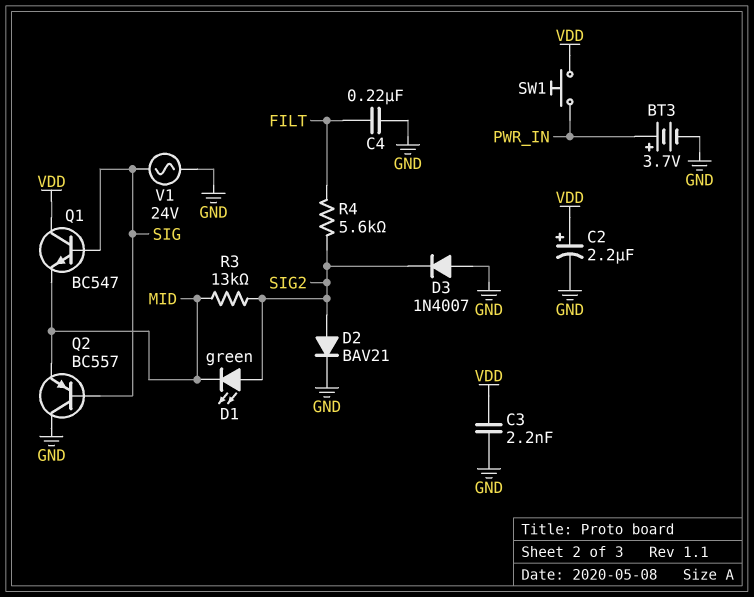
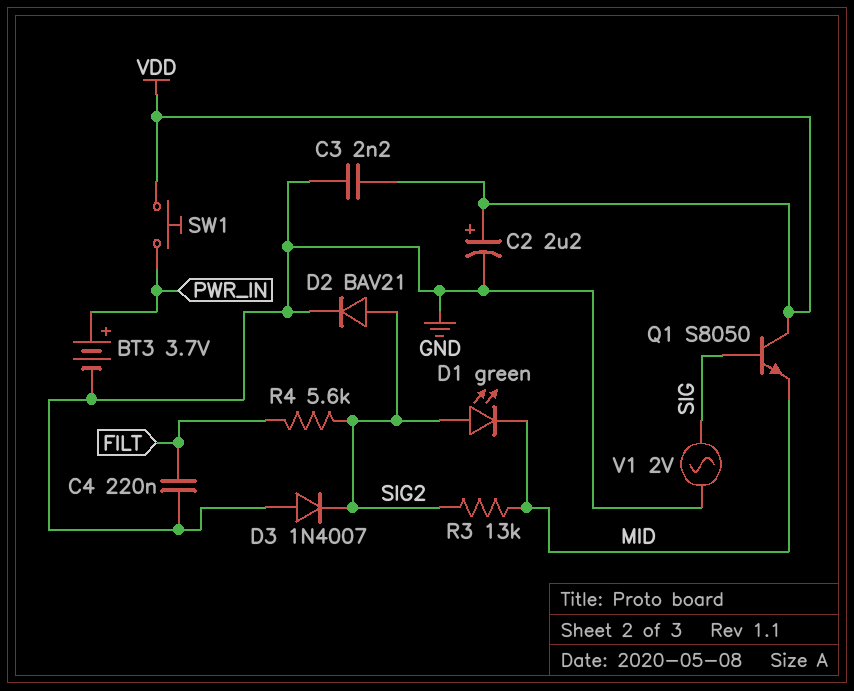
Q1: NPN BC547 (B SIG, C VDD, E MID) -> NPN S8050 (B SIG, C VDD, E MID)
Q2: PNP BC557 (B SIG, C GND, E MID) -> none
V1: AC 24V (GND, SIG) -> AC 2V (GND, SIG)

